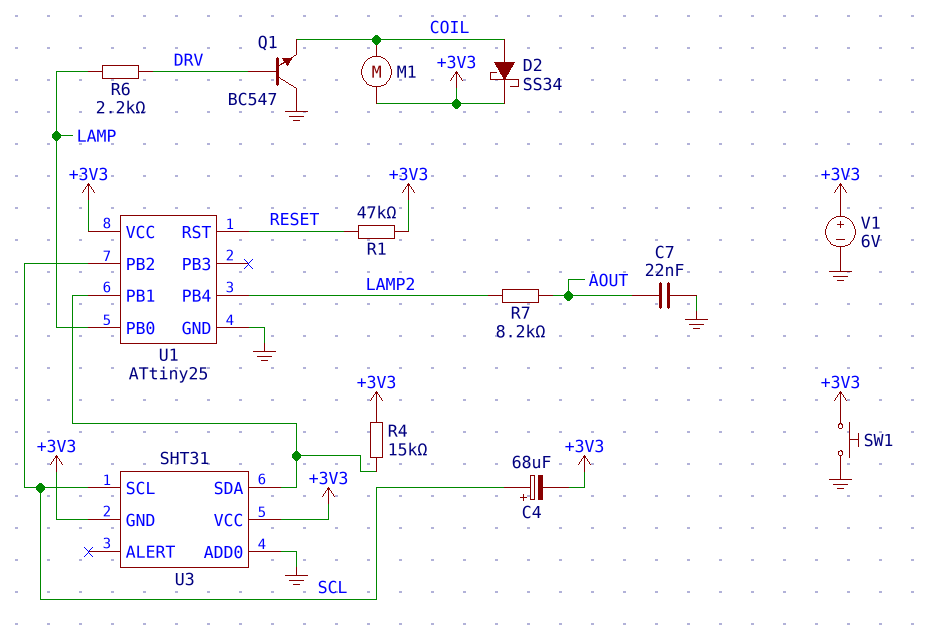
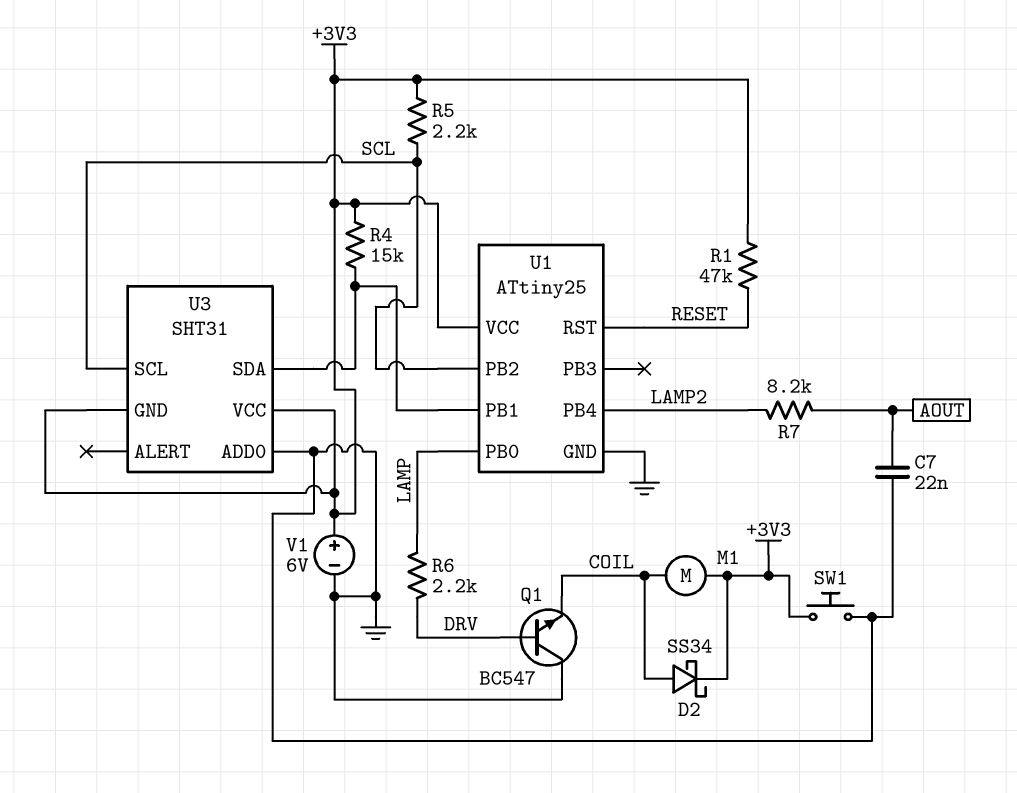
C4: 68uF (plus SCL, minus +3V3) -> none
R5: none -> 2.2k (+3V3, SCL)

